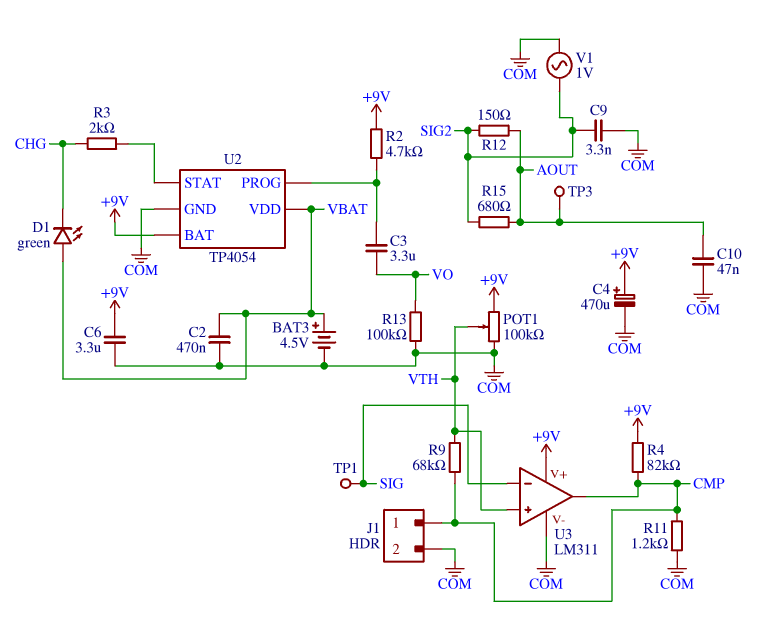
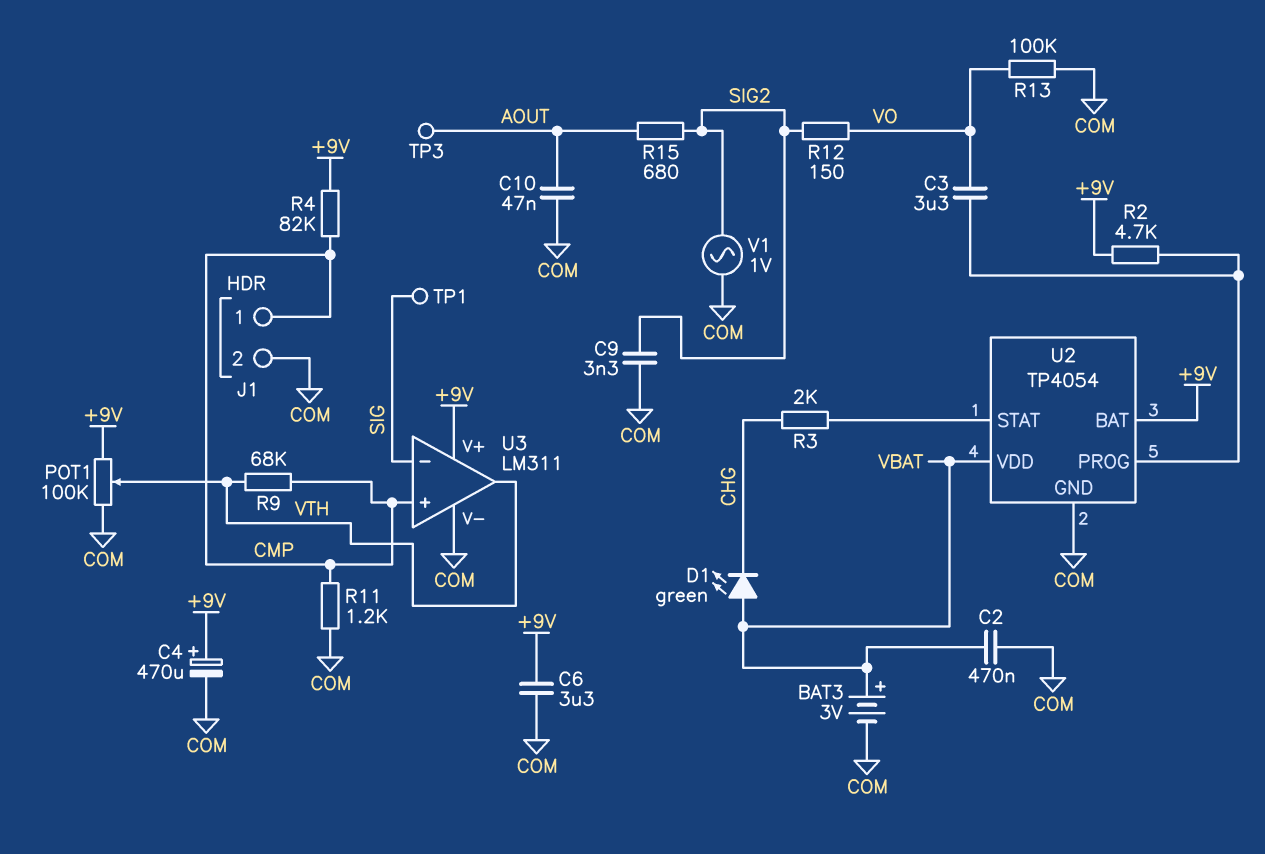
BAT3: 4.5V (plus VBAT, minus COM) -> 3V (plus VBAT, minus COM)
R12: 150 (AOUT, SIG2) -> 150 (SIG2, VO)
U3 pin in+: VTH -> CMP
U3 pin out: CMP -> VTH

